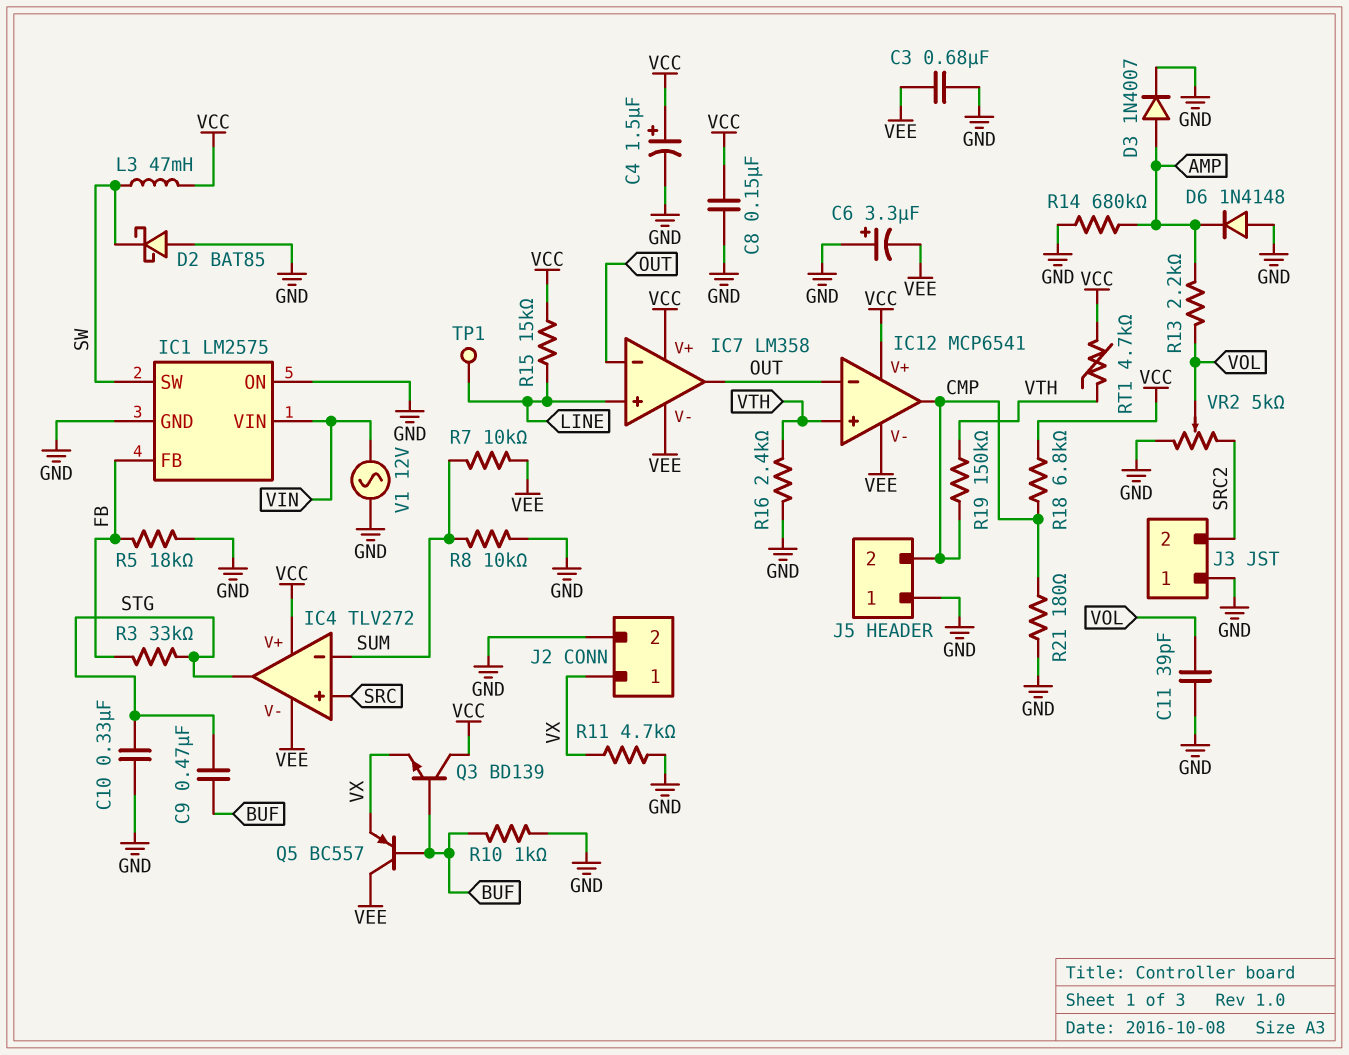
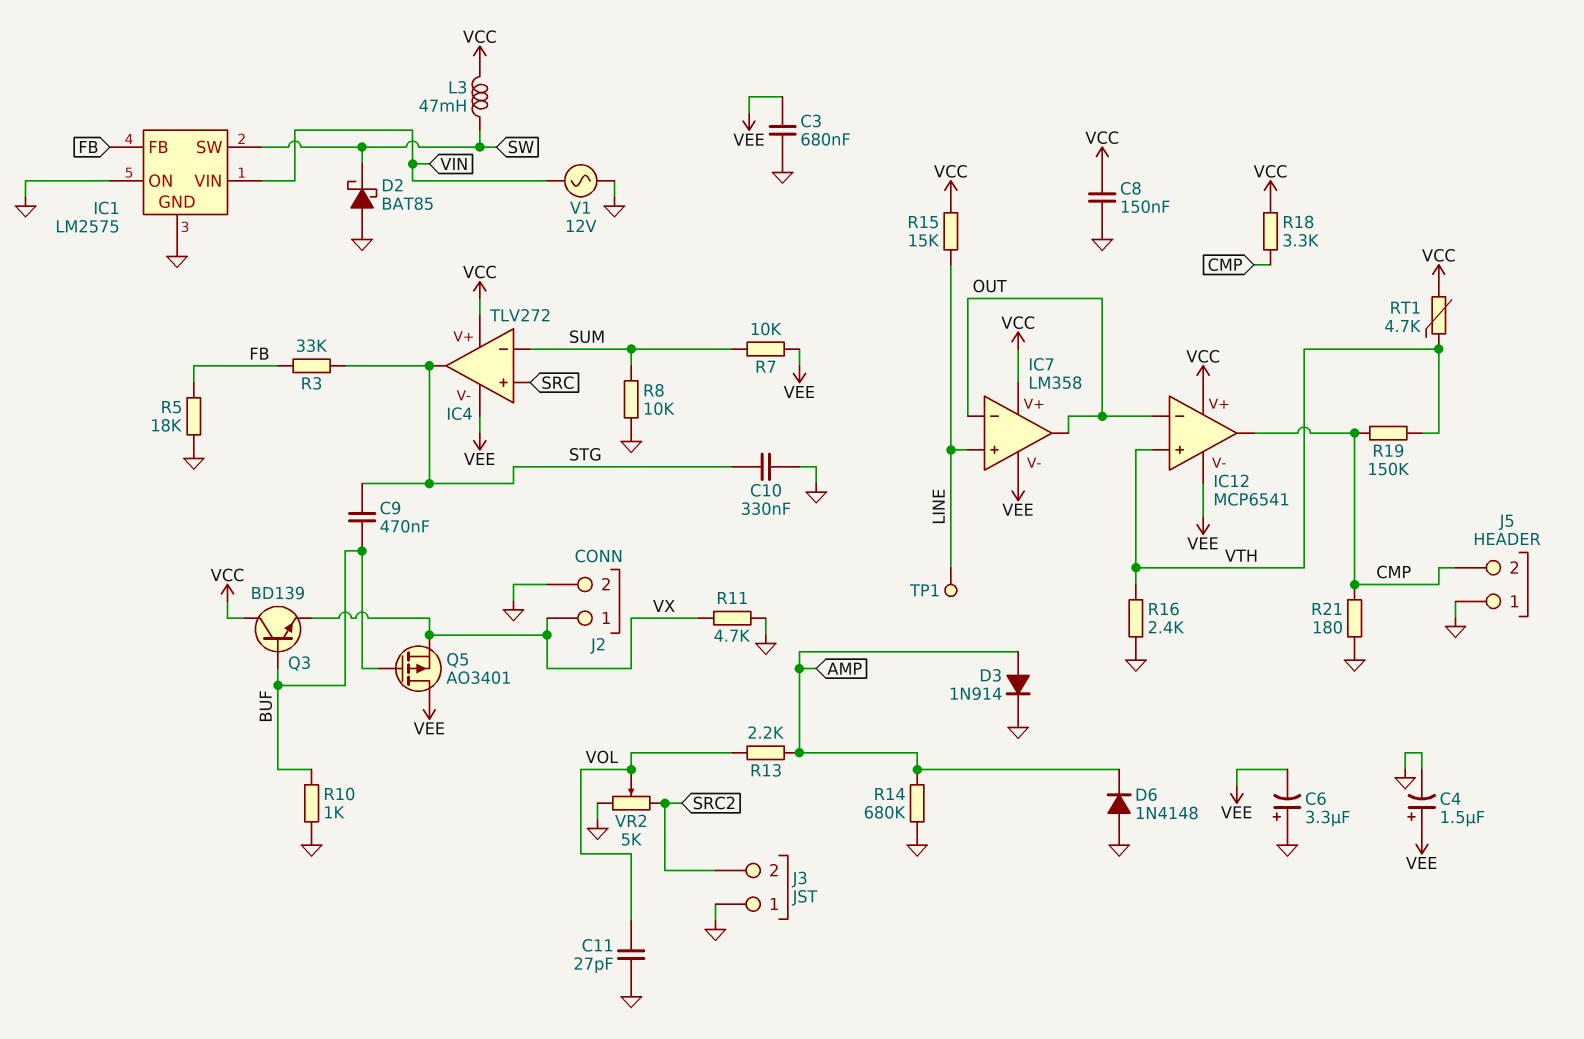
C4: 1.5uF (plus VCC, minus GND) -> 1.5uF (plus VEE, minus GND)
C11: 39pF (GND, VOL) -> 27pF (GND, VOL)
D3: diode 1N4007 (A AMP, K GND) -> diode 1N914 (A AMP, K GND)
Q5: PNP BC557 (B BUF, C VEE, E VX) -> PMOS AO3401 (G BUF, D VEE, S VX)
R18: 6.8k (CMP, VCC) -> 3.3k (CMP, VCC)

